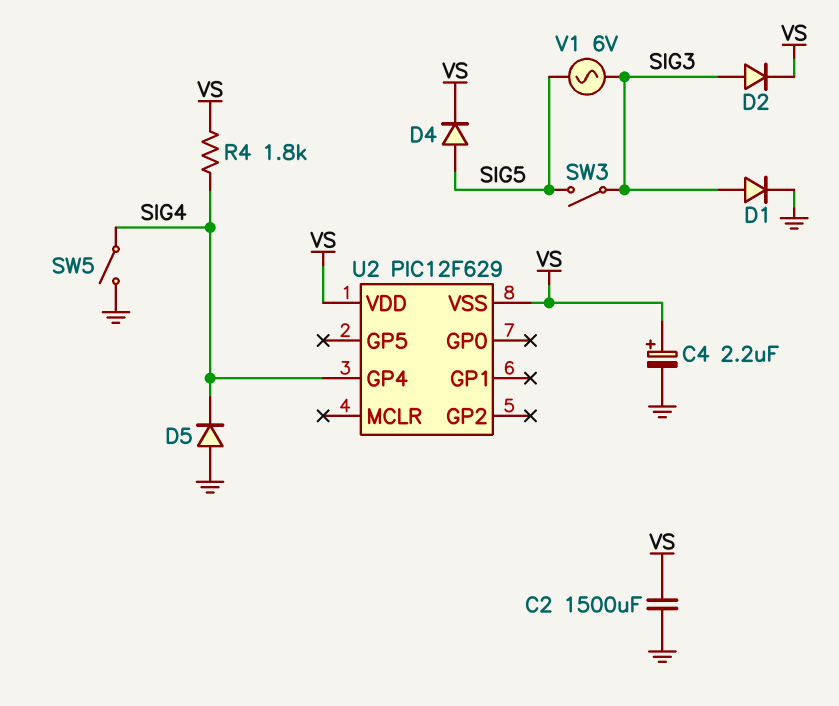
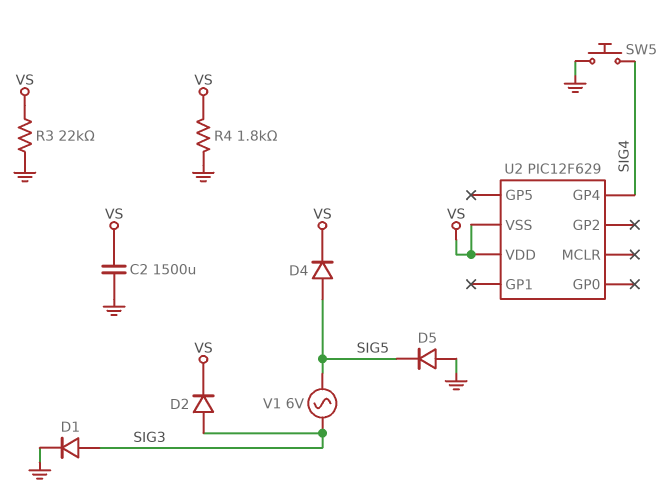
C4: 2.2uF (plus VS, minus GND) -> none
D5: diode (A GND, K SIG4) -> diode (A GND, K SIG5)
R3: none -> 22k (GND, VS)
R4: 1.8k (SIG4, VS) -> 1.8k (GND, VS)
SW3: switch (SIG3, SIG5) -> none
SW5: switch (GND, SIG4) -> button (GND, SIG4)

